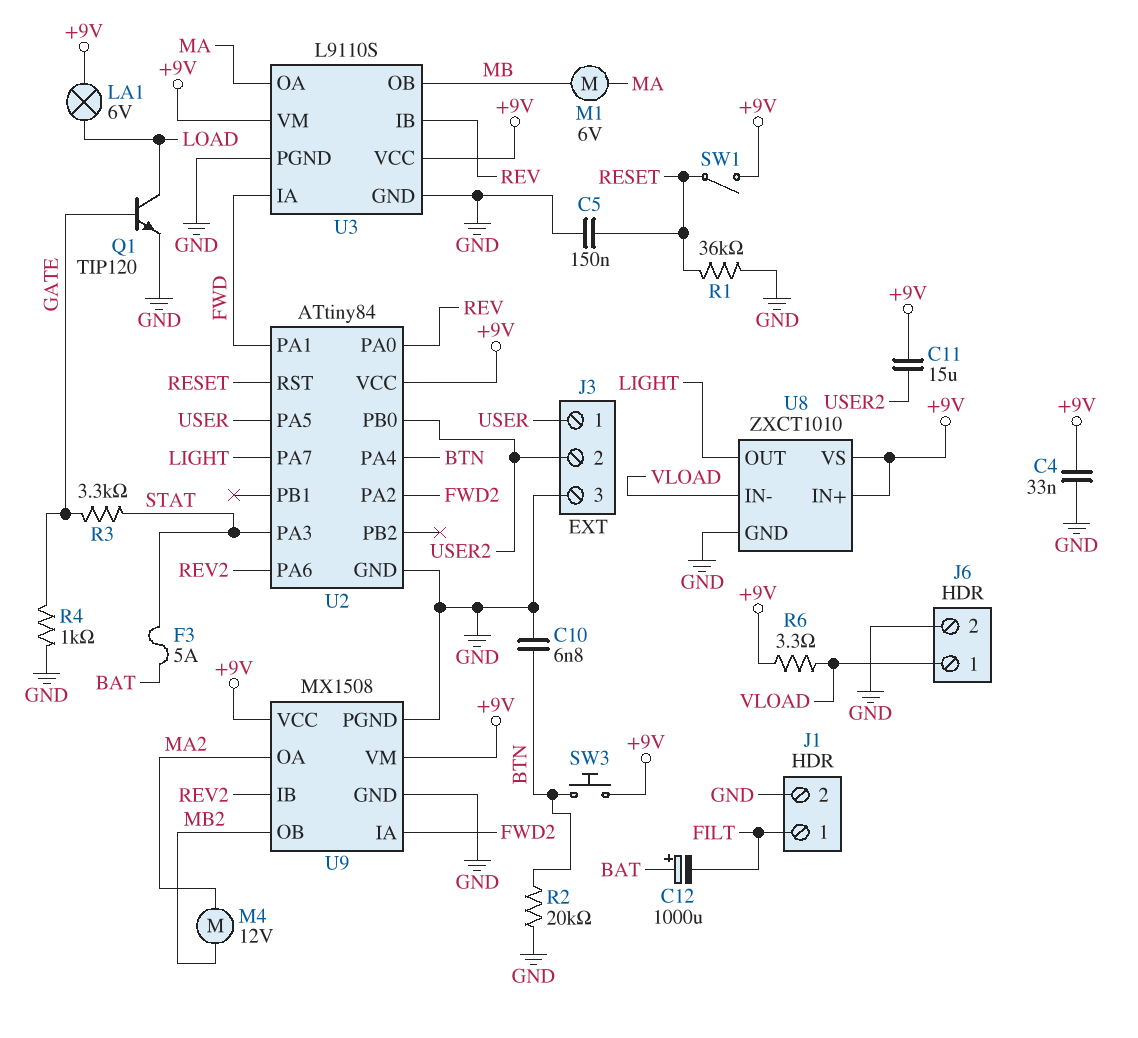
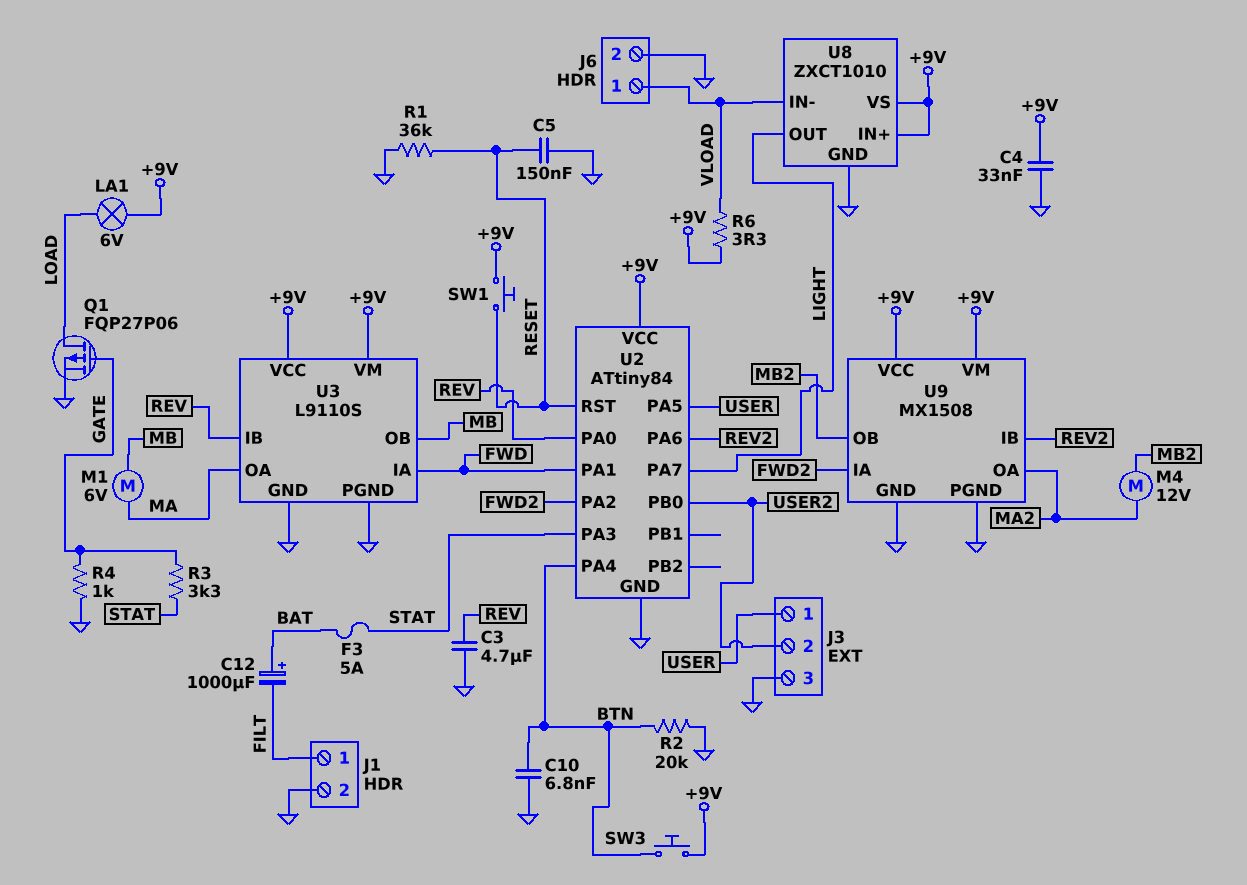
C3: none -> 4.7uF (GND, REV)
C11: 15uF (+9V, USER2) -> none
Q1: NPN TIP120 (B GATE, C LOAD, E GND) -> PMOS FQP27P06 (G GATE, D LOAD, S GND)
SW1: switch (+9V, RESET) -> button (+9V, RESET)

